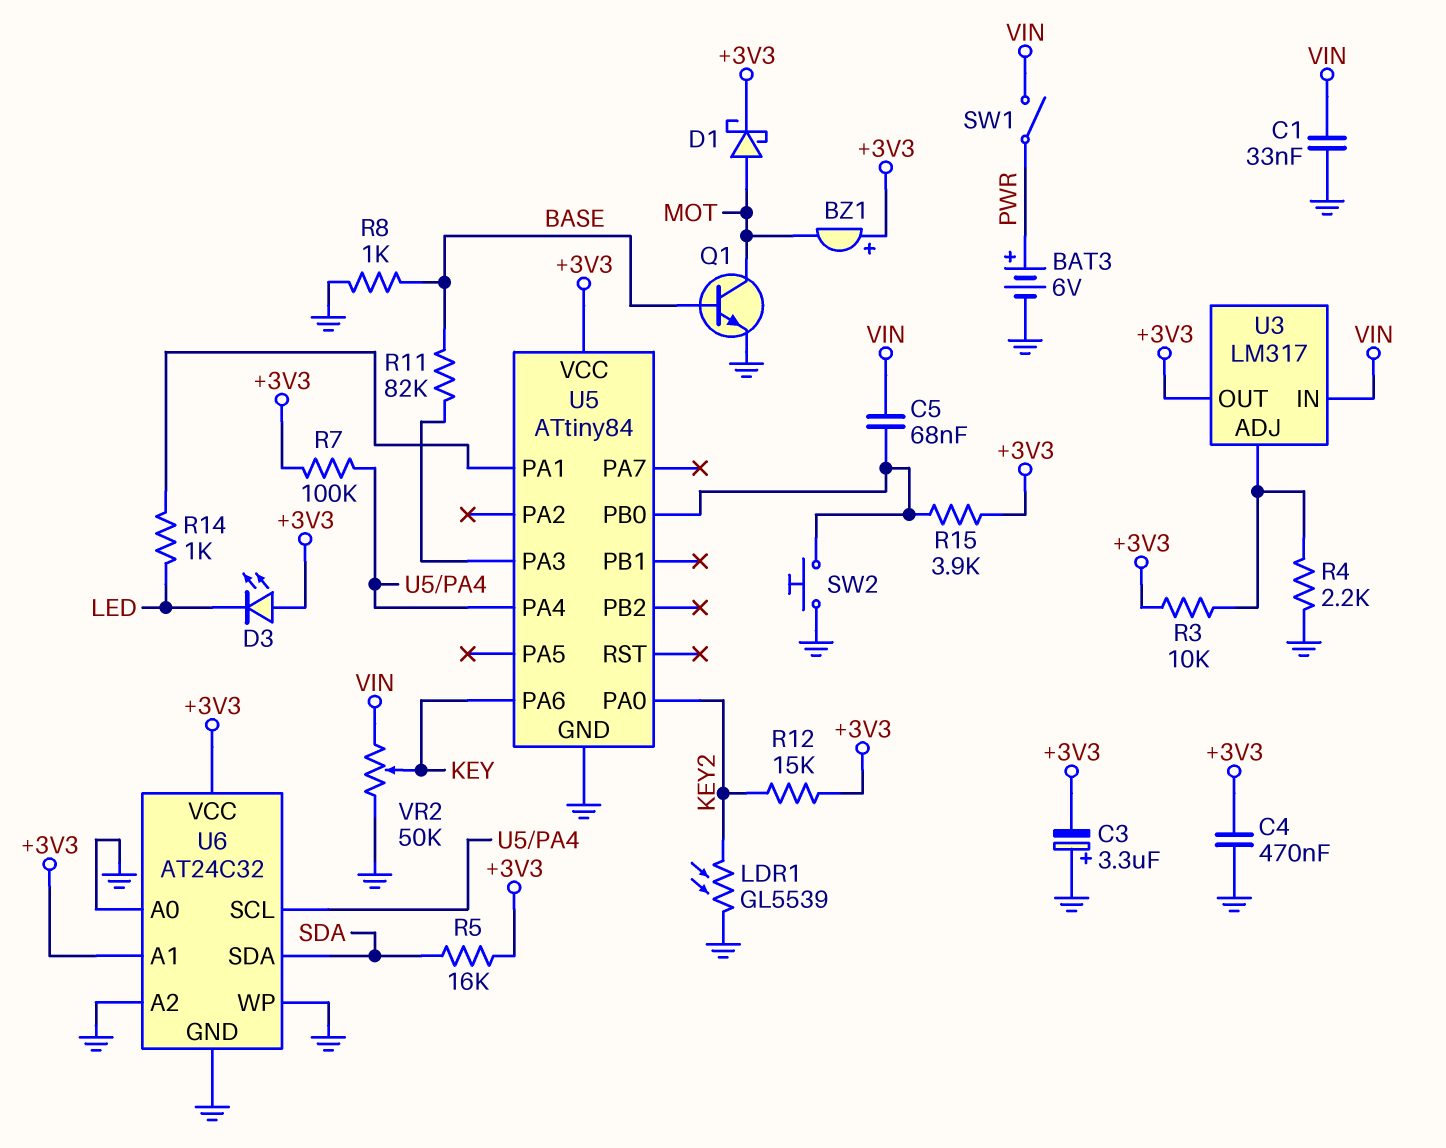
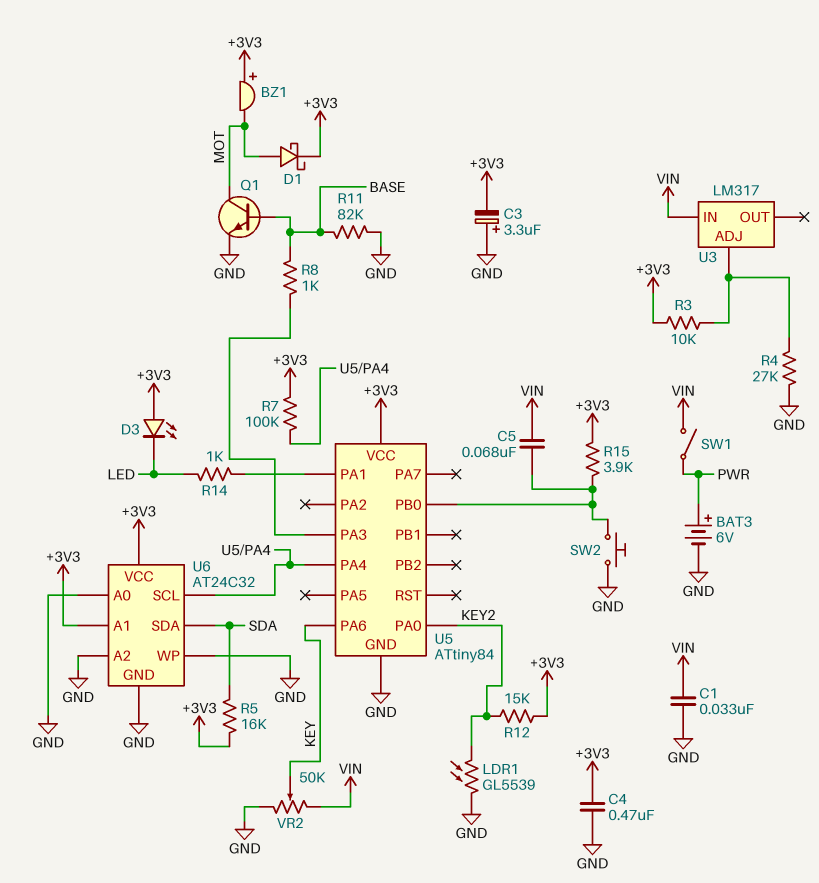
R4: 2.2k (GND, U3/ADJ) -> 27k (GND, U3/ADJ)
R8: 1k (BASE, GND) -> 1k (BASE, U5/PA3)
R11: 82k (BASE, U5/PA3) -> 82k (BASE, GND)
U3 pin OUT: +3V3 -> none

